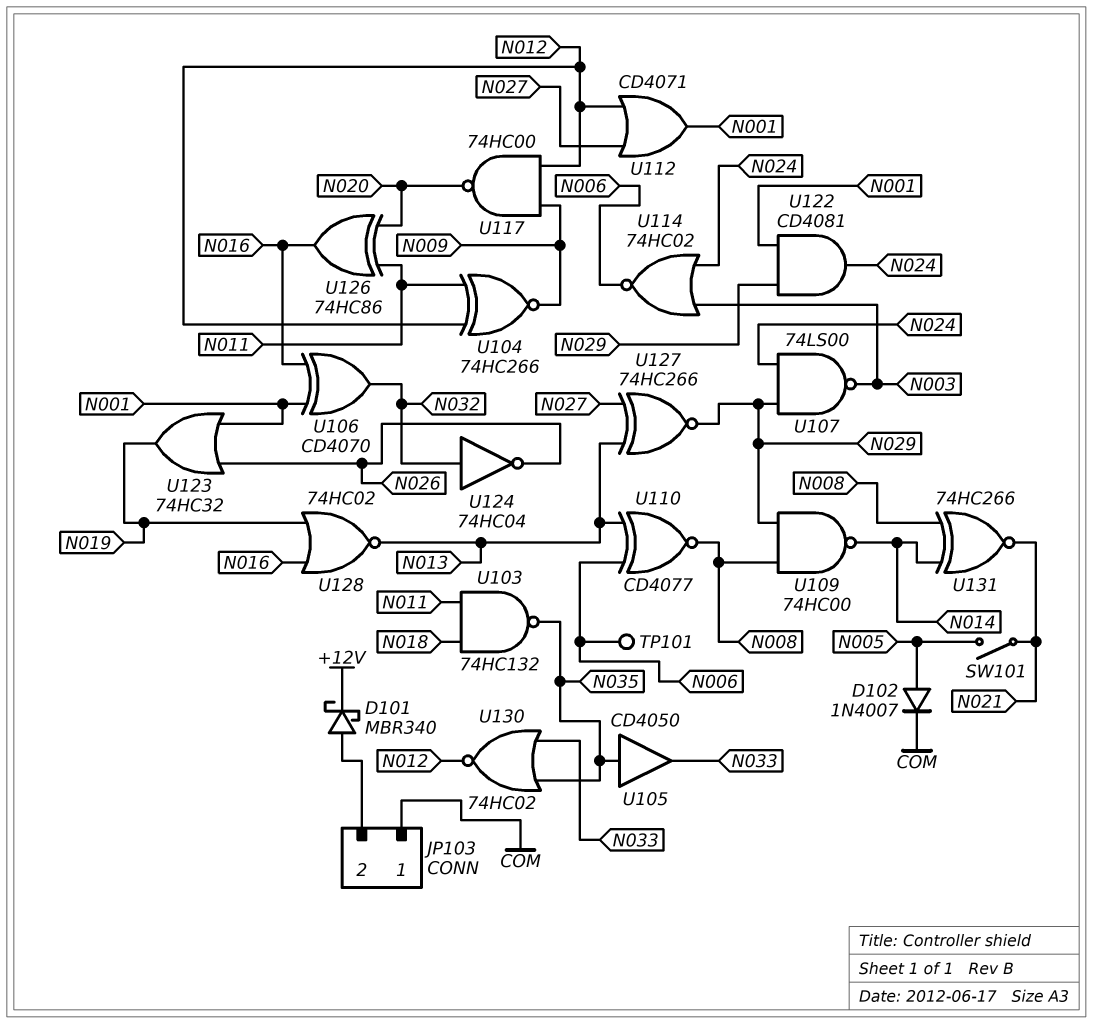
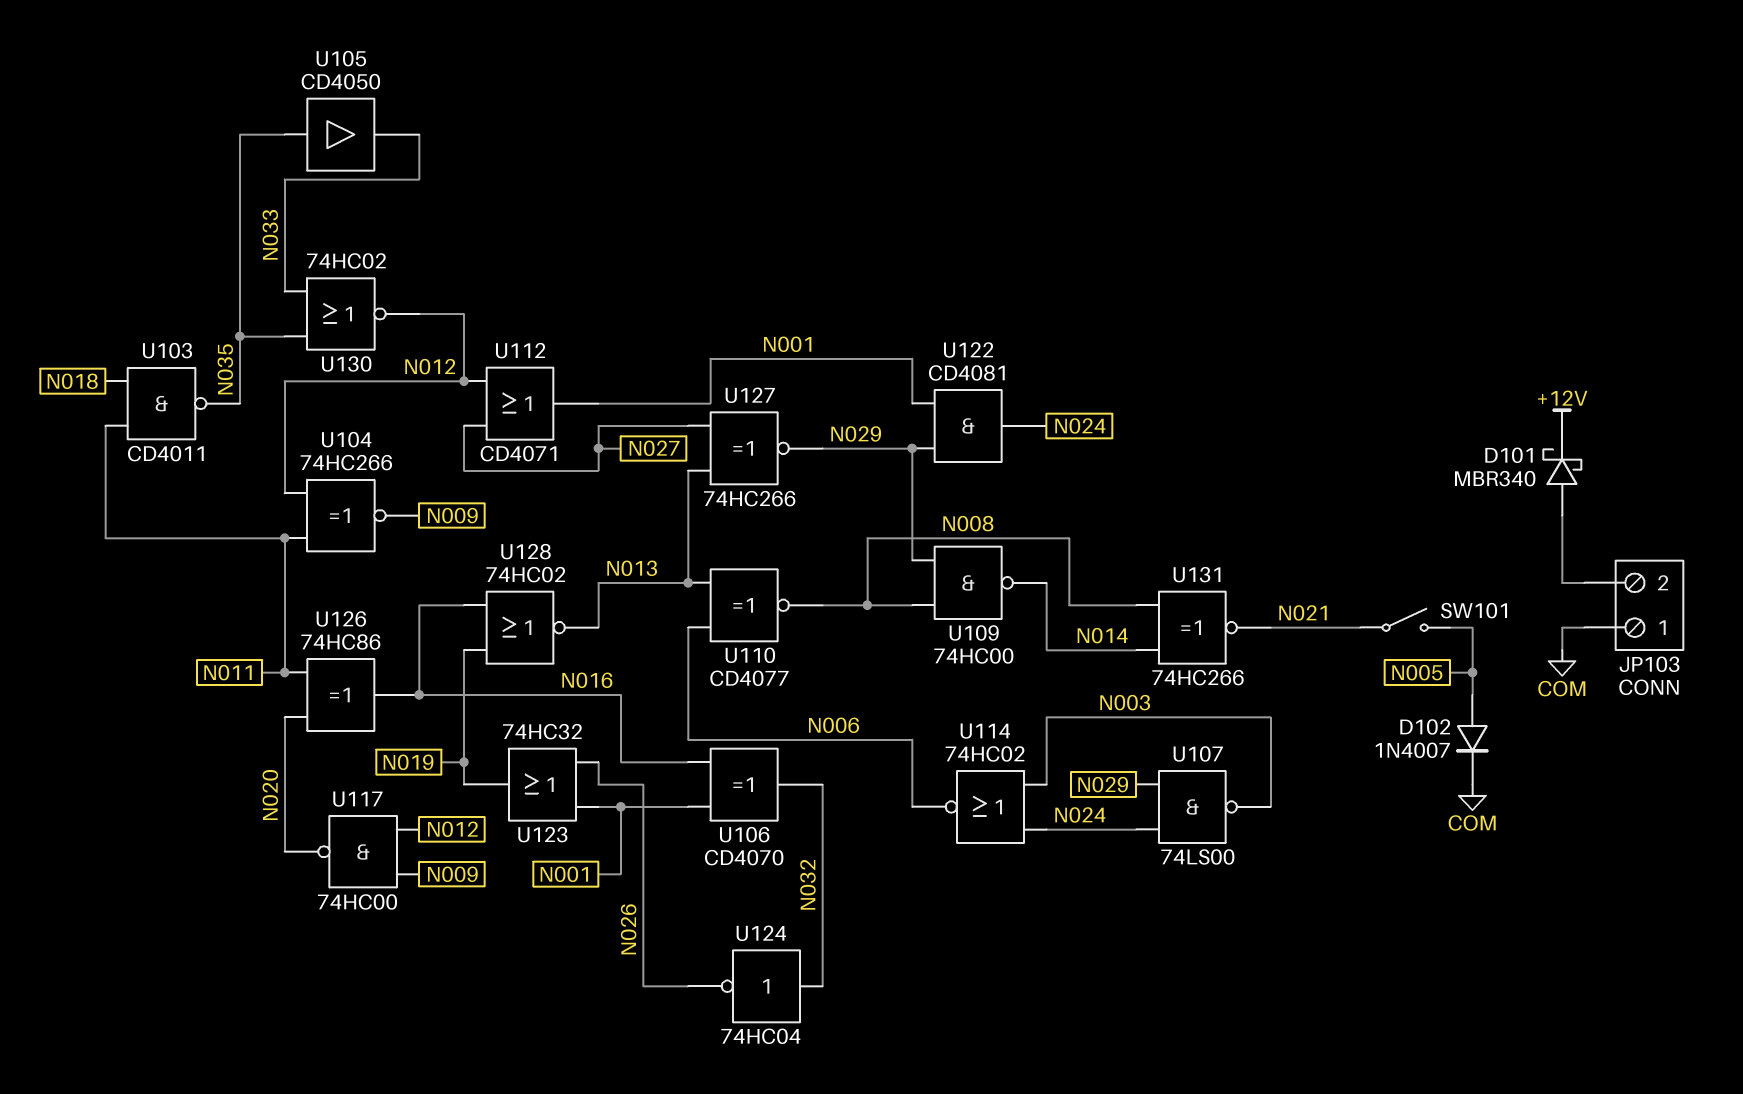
TP101: test point (N006) -> none
U103: NAND 74HC132 (in N011, in N018, out N035) -> NAND CD4011 (in N011, in N018, out N035)

